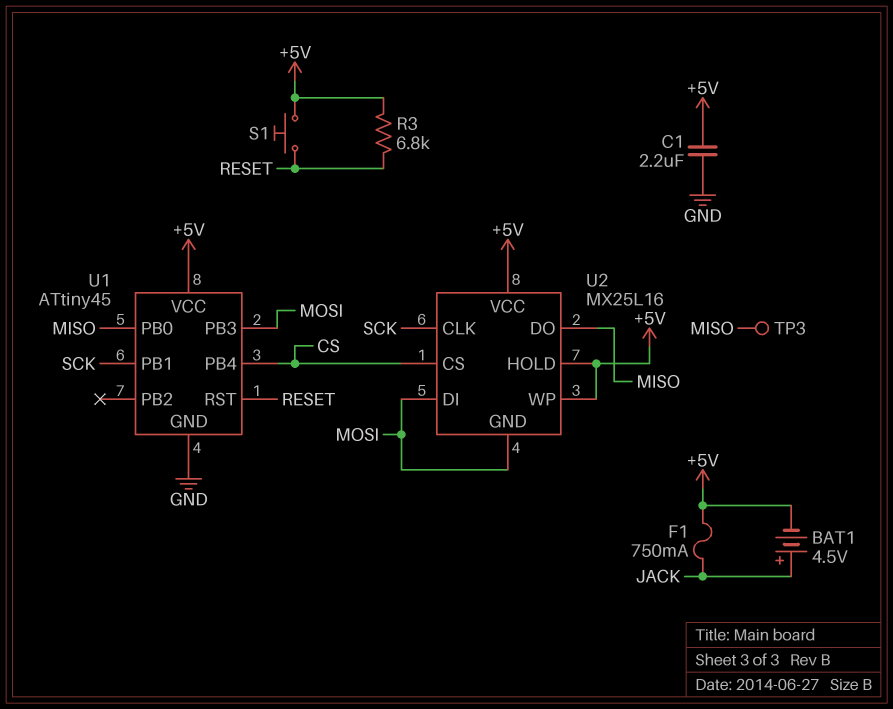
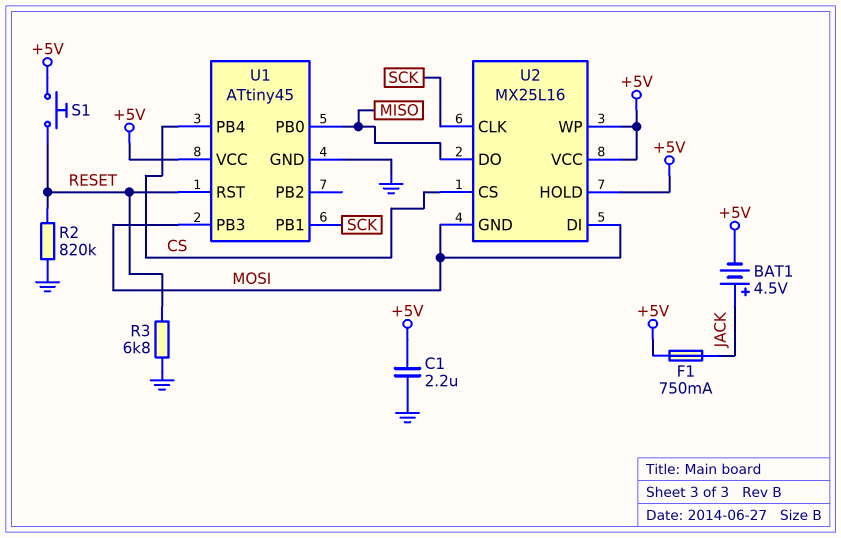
R2: none -> 820k (GND, RESET)
R3: 6.8k (+5V, RESET) -> 6.8k (GND, RESET)
TP3: test point (MISO) -> none

